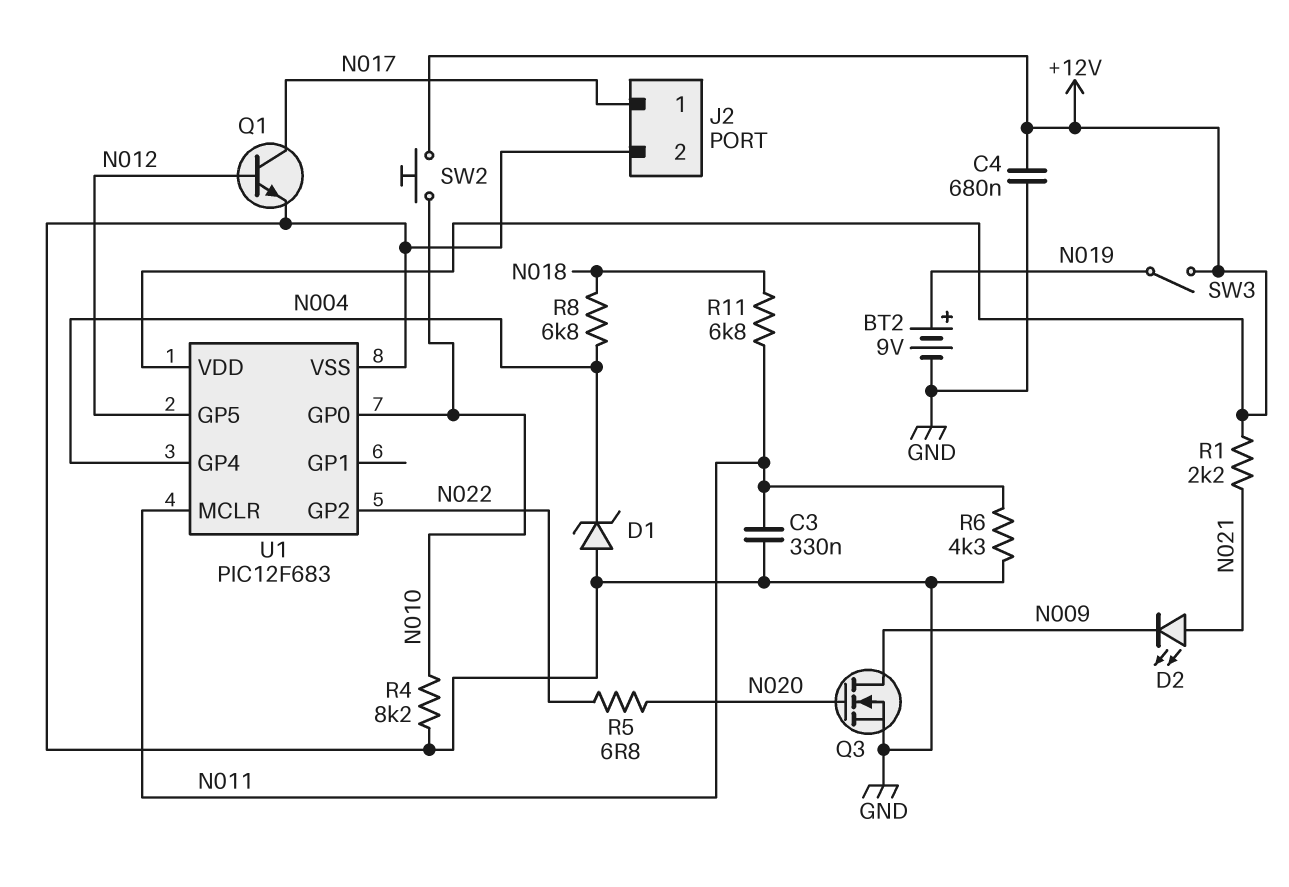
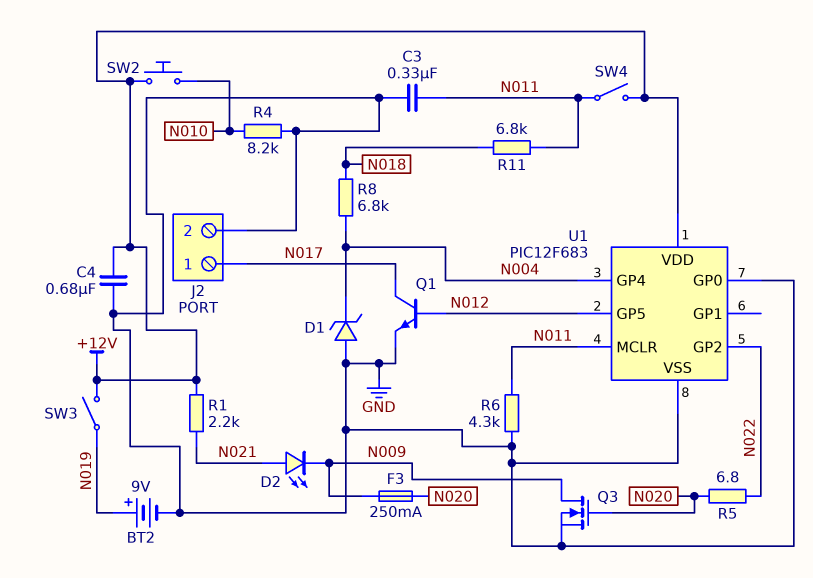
F3: none -> 250mA (N009, N020)
SW4: none -> switch (+12V, N011)
U1 pin GP0: N010 -> GND

